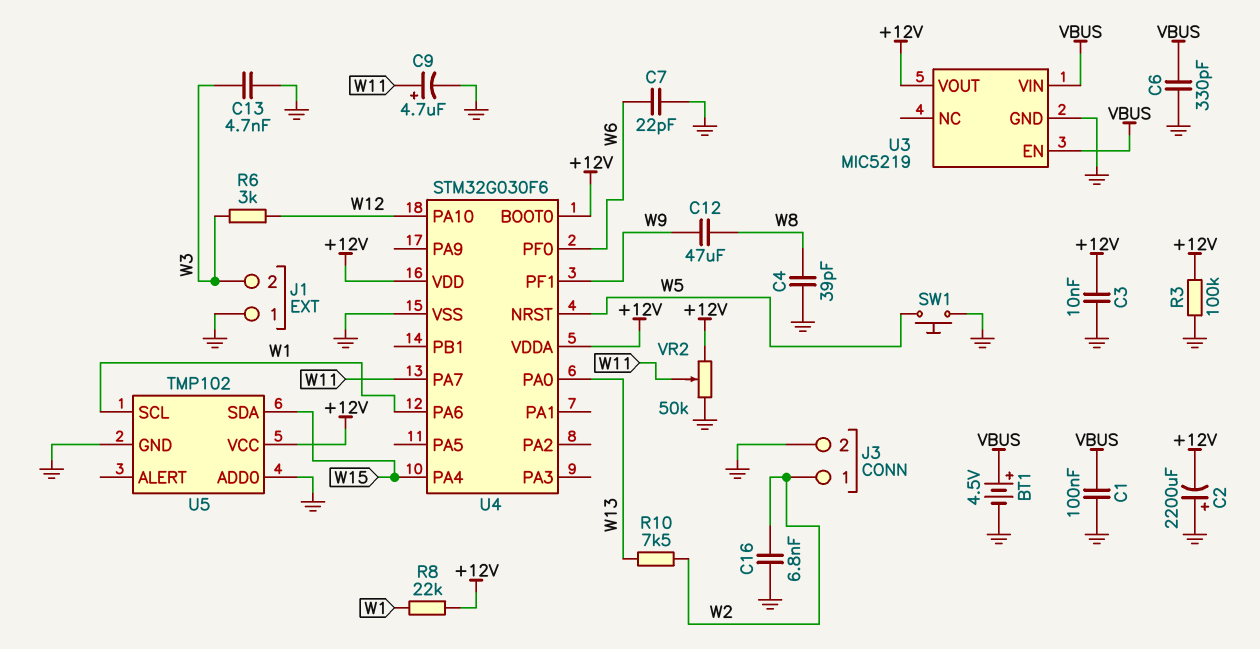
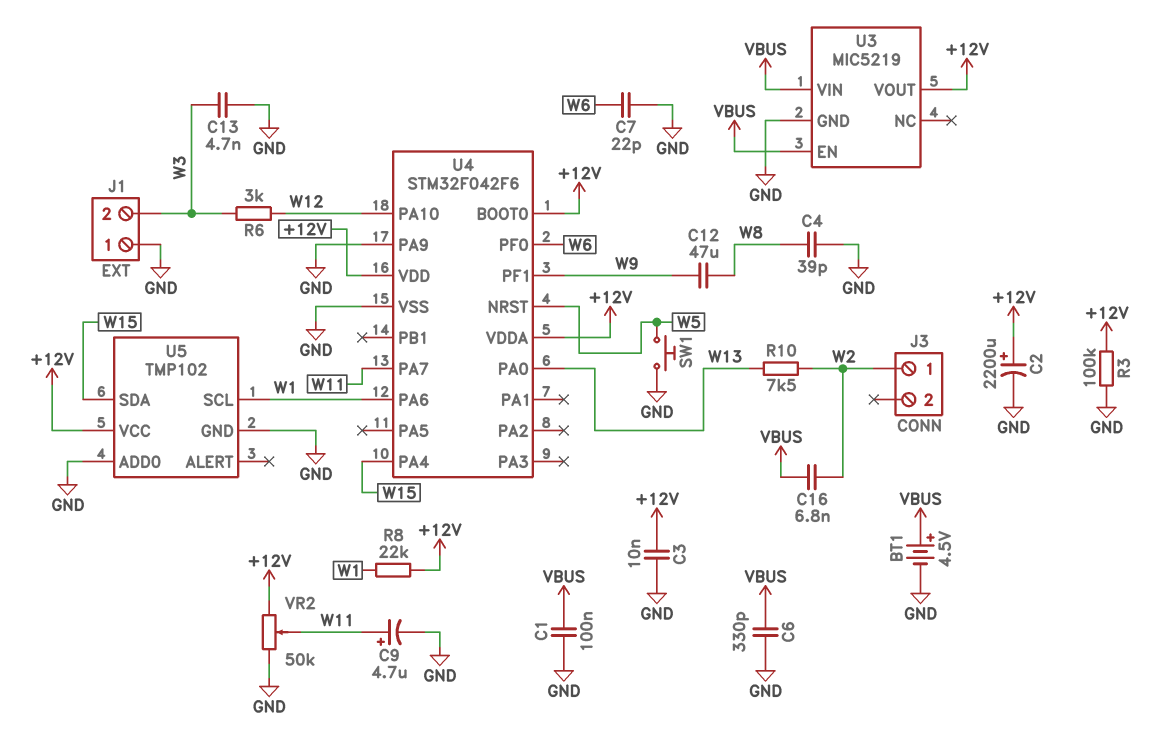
C2: 2200uF (plus GND, minus +12V) -> 2200uF (plus +12V, minus GND)
C16: 6.8nF (GND, W2) -> 6.8nF (VBUS, W2)
J3 pin 2: GND -> none
U4: STM32G030F6 -> STM32F042F6
U4 pin PA9: none -> GND

